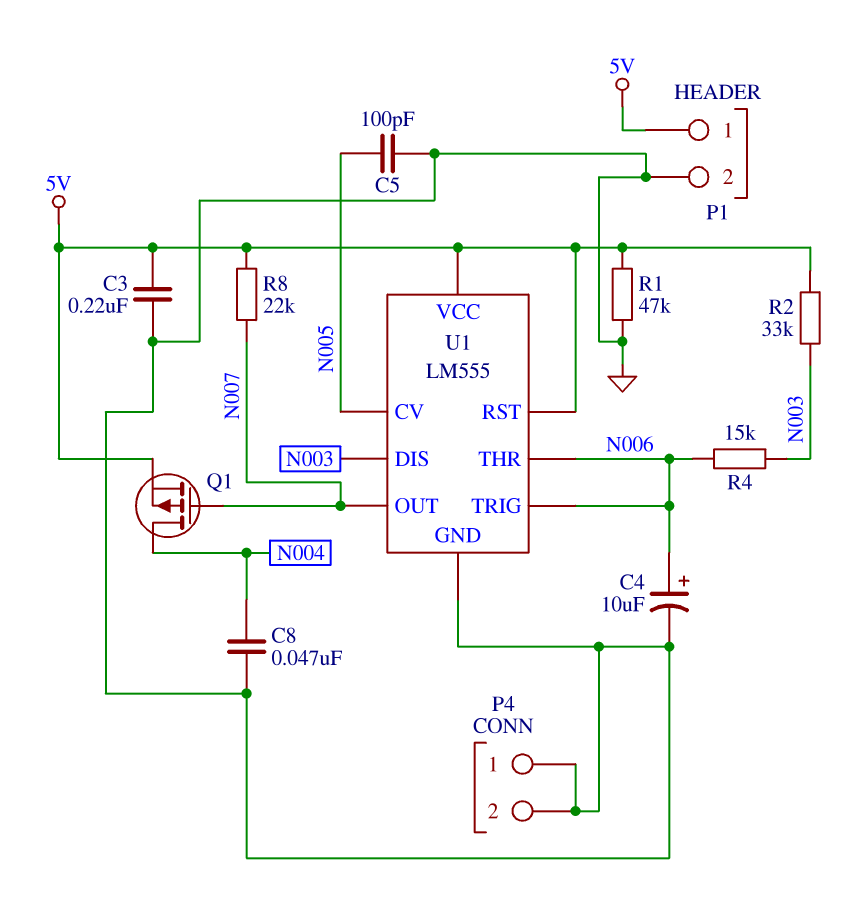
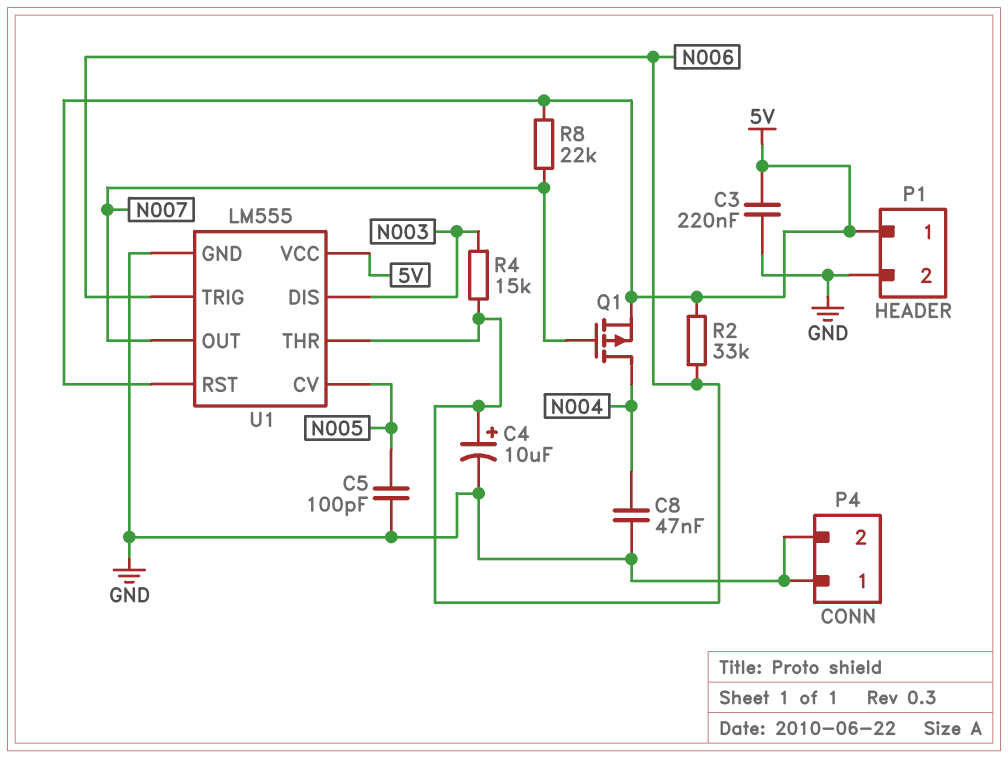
R1: 47k (5V, GND) -> none
R2: 33k (5V, N003) -> 33k (5V, N006)

